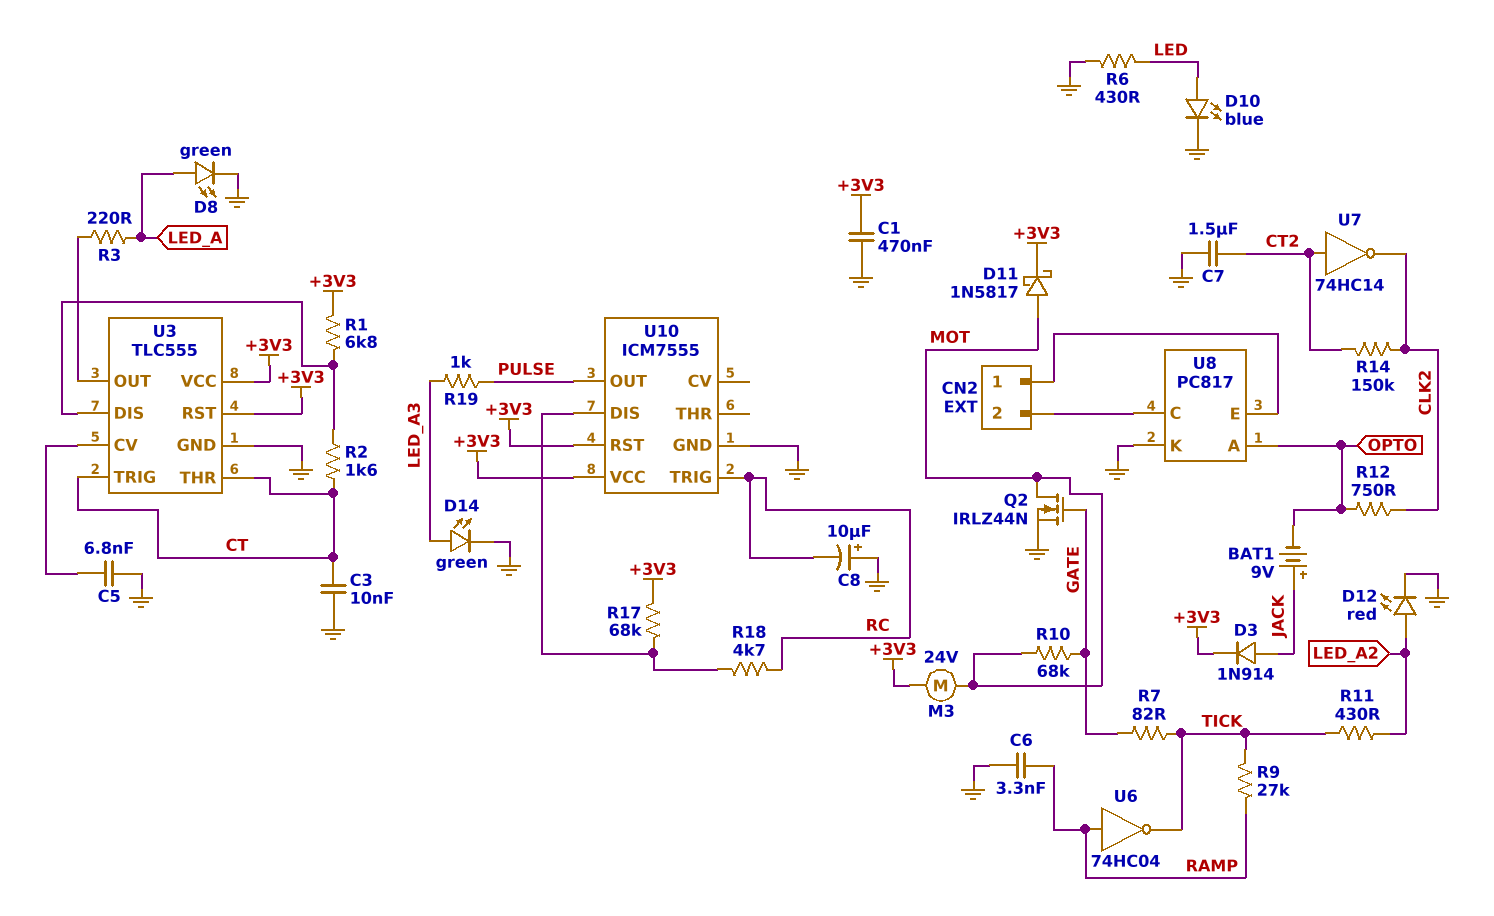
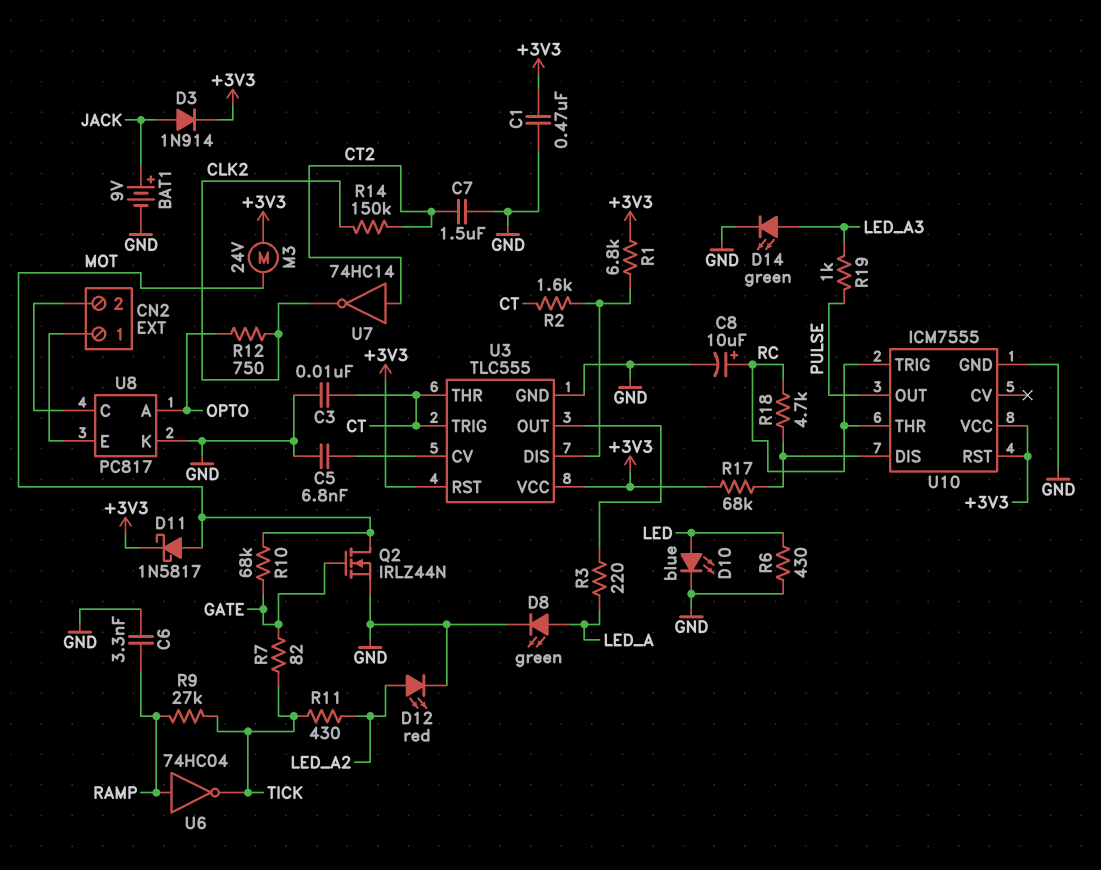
BAT1: 9V (plus JACK, minus OPTO) -> 9V (plus JACK, minus GND)
C8: 10uF (plus GND, minus RC) -> 10uF (plus RC, minus GND)
U10 pin THR: none -> RC

